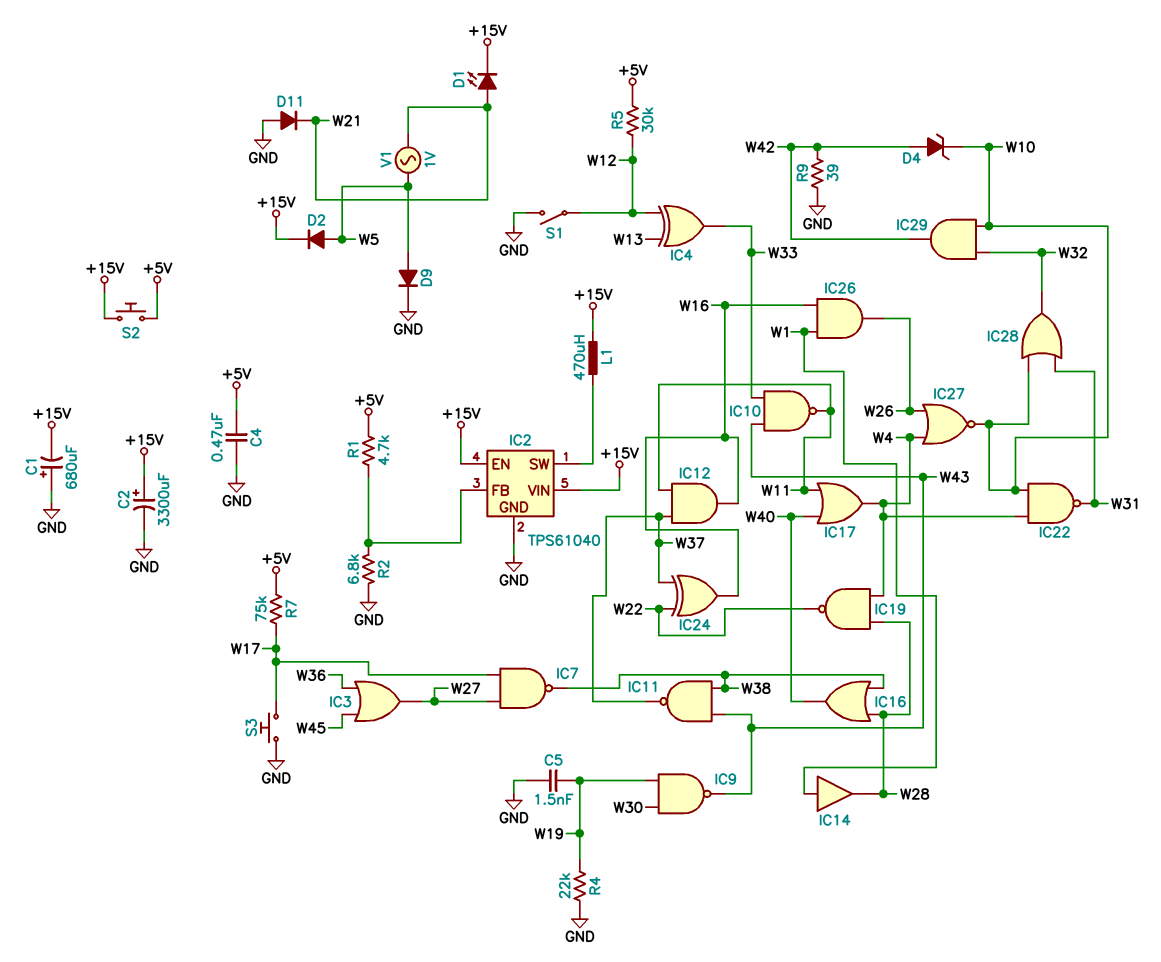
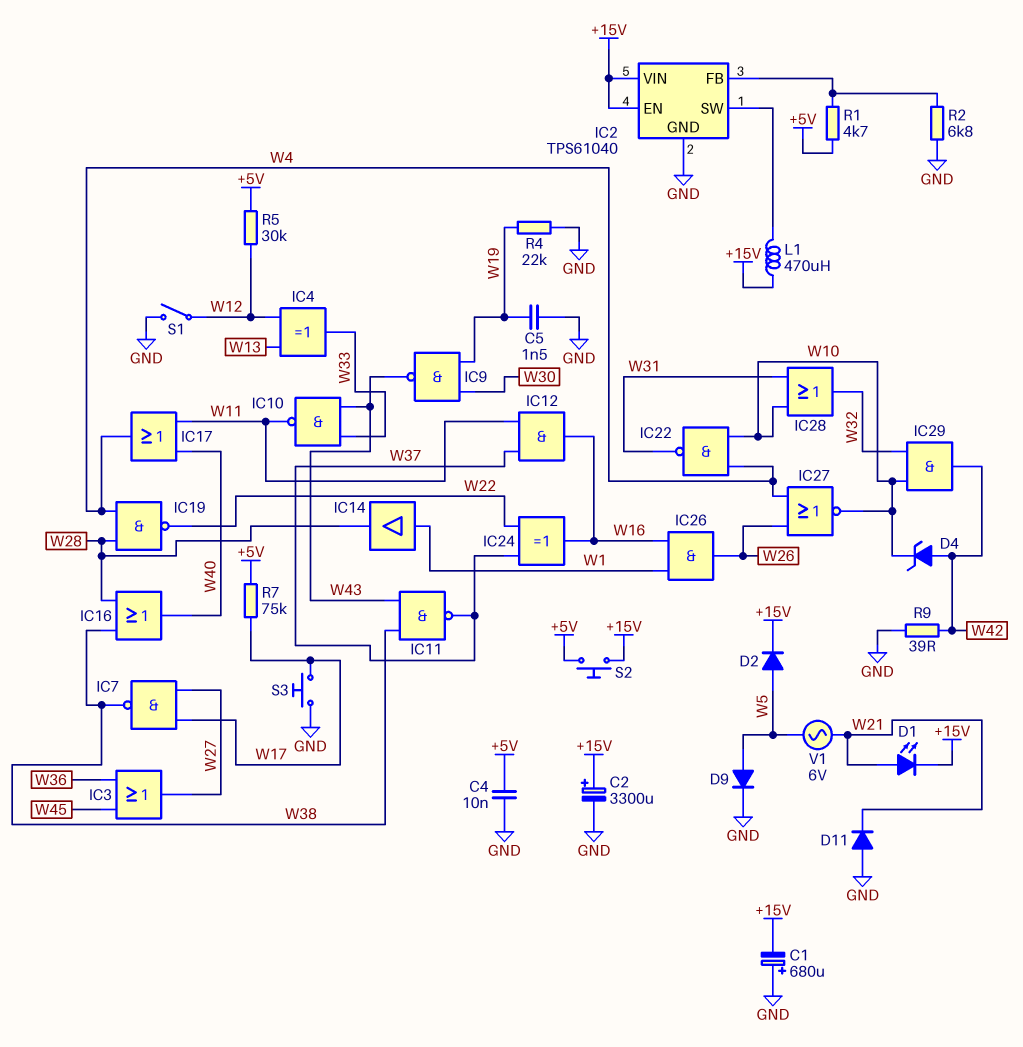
C4: 470nF (+5V, GND) -> 10nF (+5V, GND)
V1: AC 1V (W5, W21) -> AC 6V (W5, W21)

